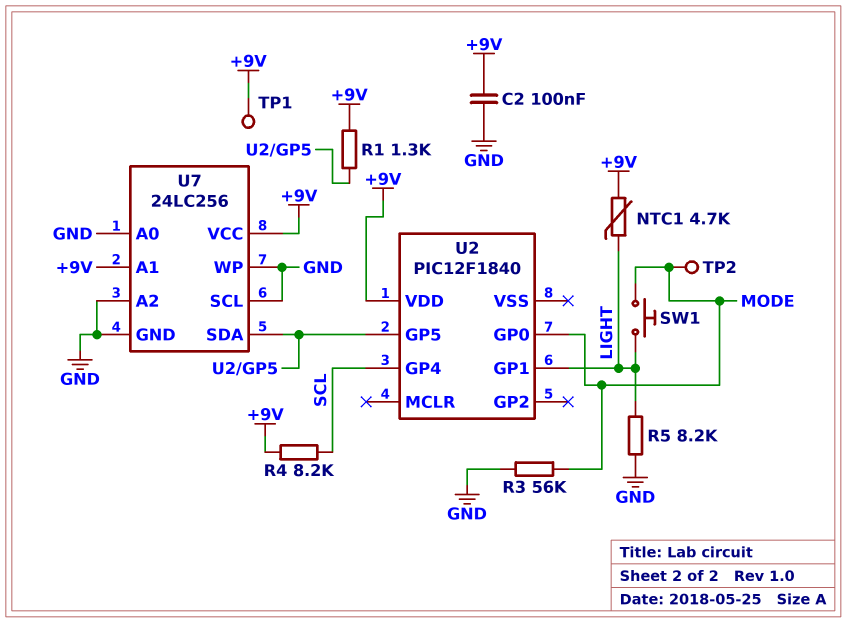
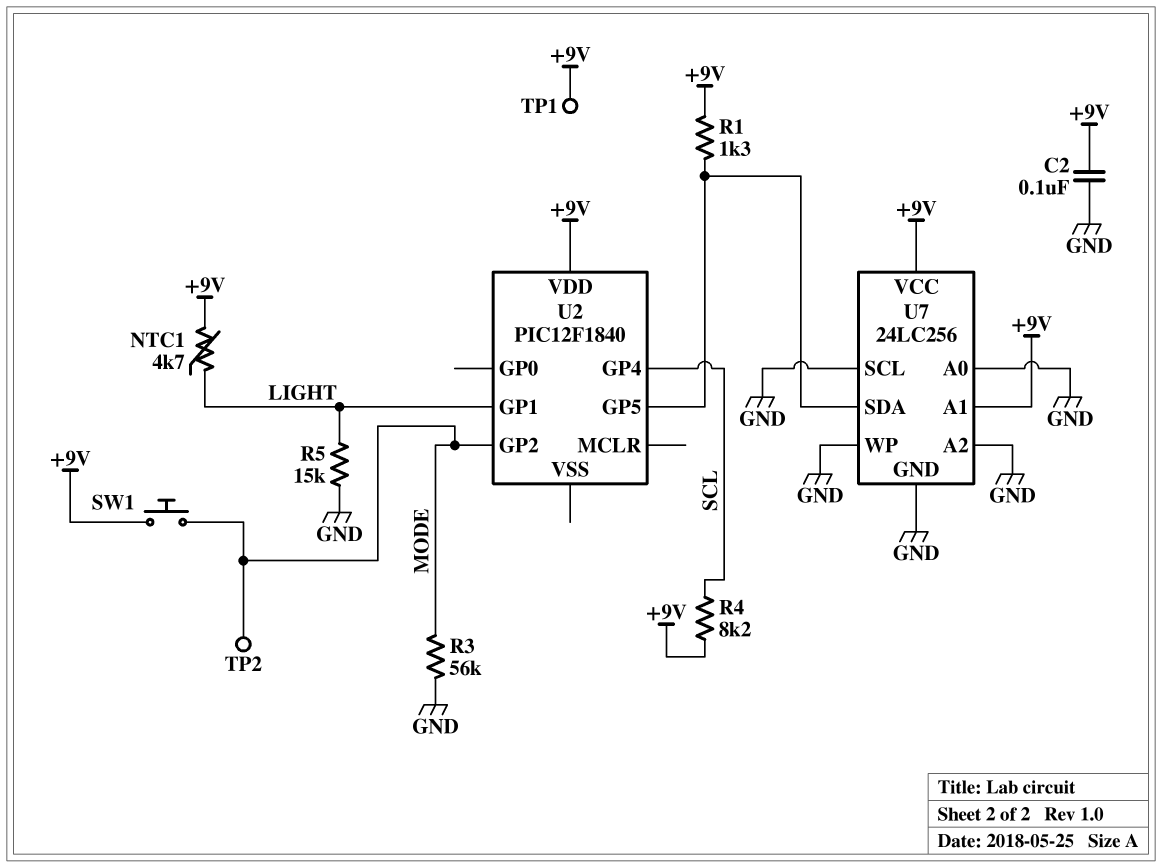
R5: 8.2k (GND, LIGHT) -> 15k (GND, LIGHT)
SW1: button (LIGHT, MODE) -> button (+9V, MODE)
U2 pin GP0: MODE -> none
U2 pin GP2: none -> MODE

